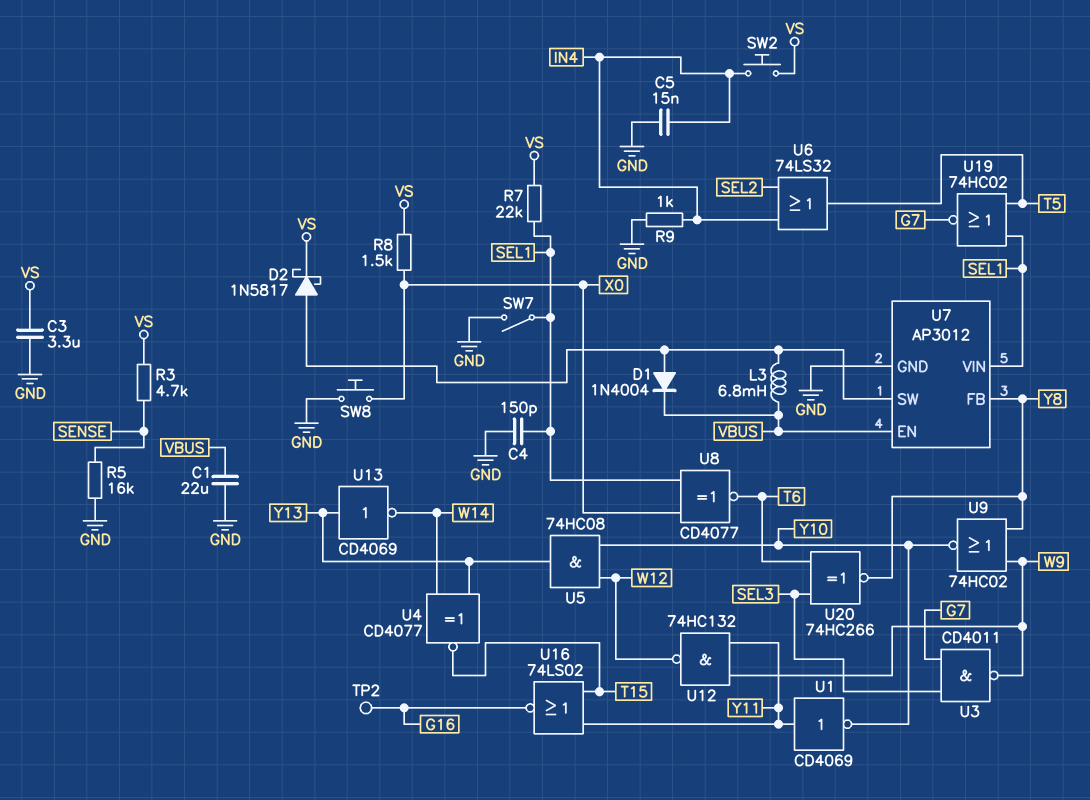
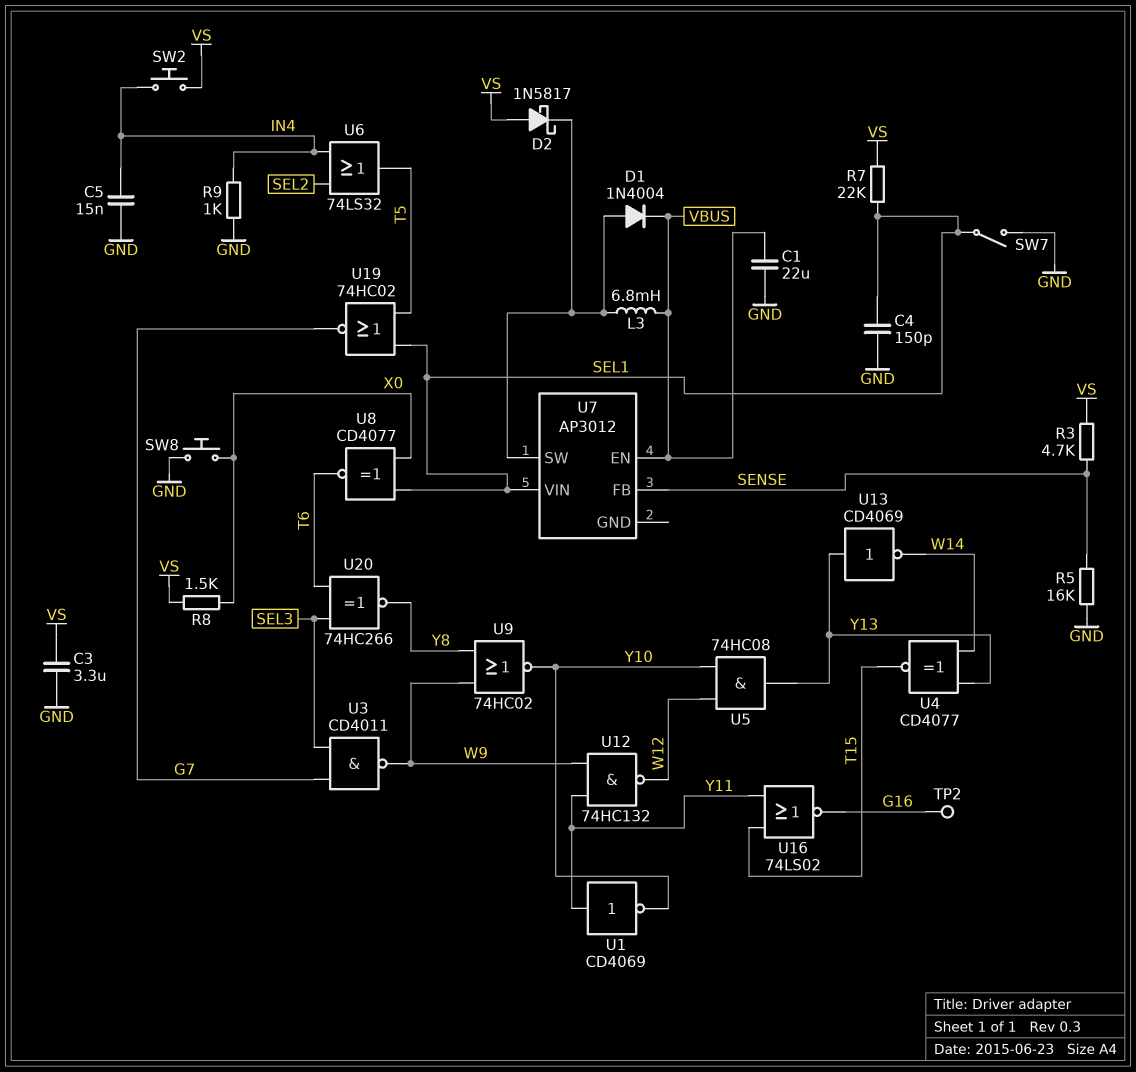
D2: schottky 1N5817 (A U7/SW, K VS) -> schottky 1N5817 (A VS, K U7/SW)
U7 pin FB: Y8 -> SENSE
U7 pin GND: GND -> none

